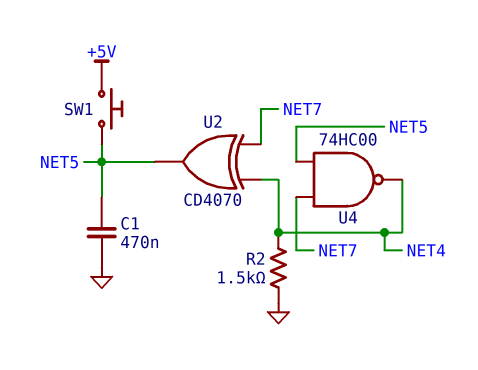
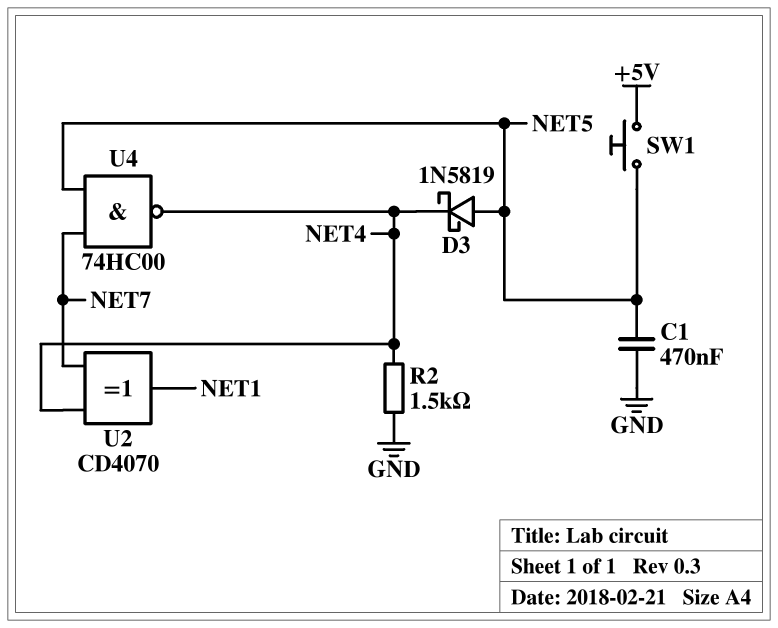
D3: none -> schottky 1N5819 (A NET5, K NET4)
U2: XOR CD4070 (in NET4, in NET7, out NET5) -> XOR CD4070 (in NET4, in NET7, out NET1)

